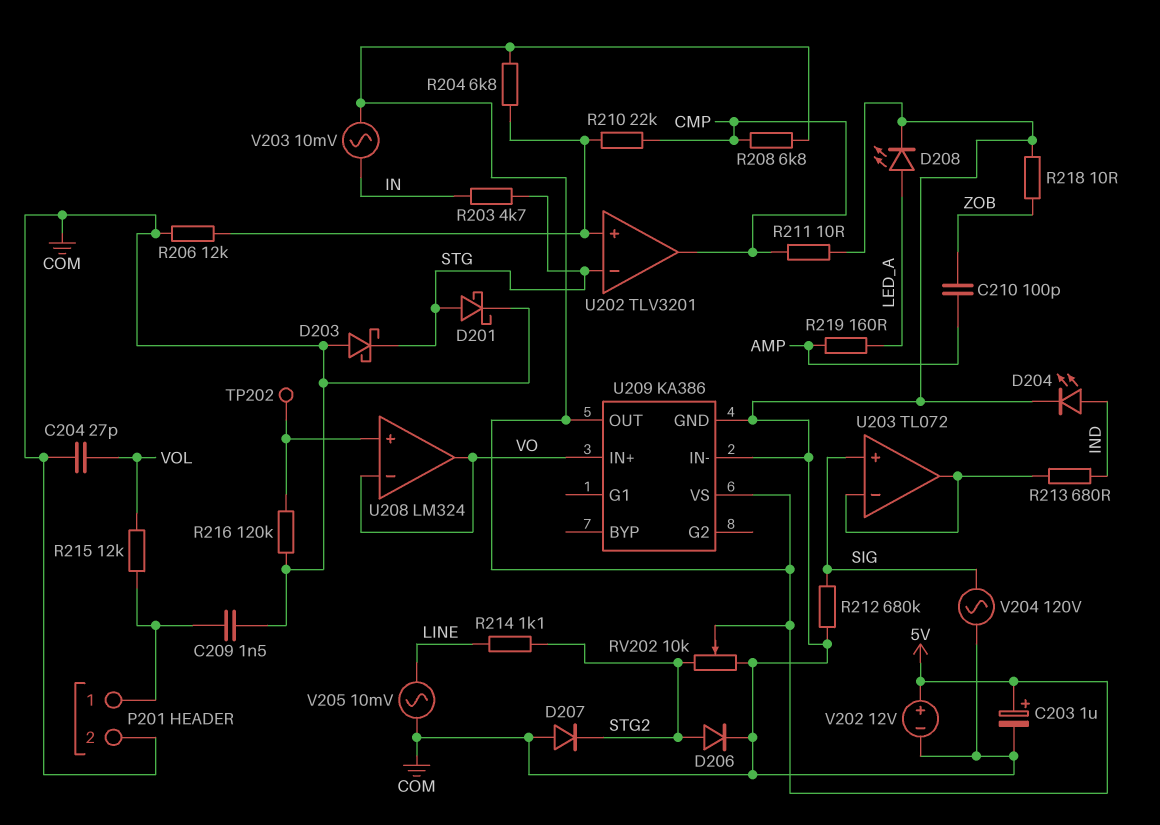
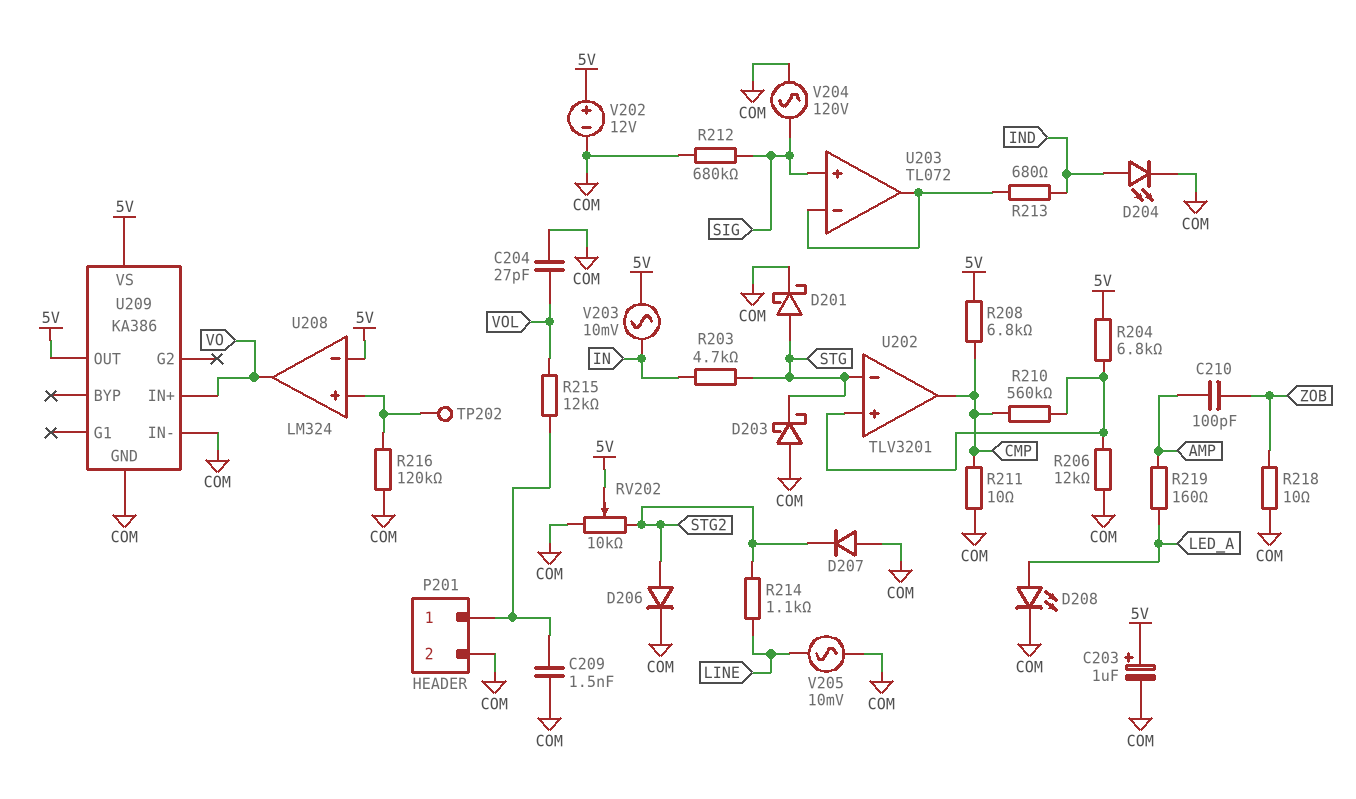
R210: 22k (CMP, U202/in+) -> 560k (CMP, U202/in+)
U208 pin in-: VO -> 5V

